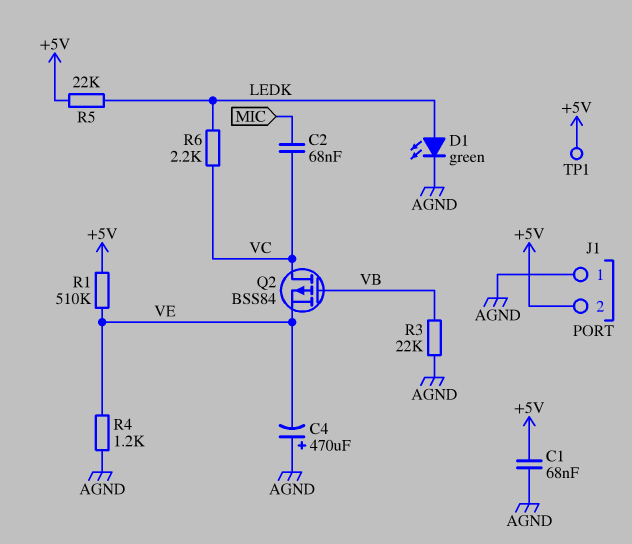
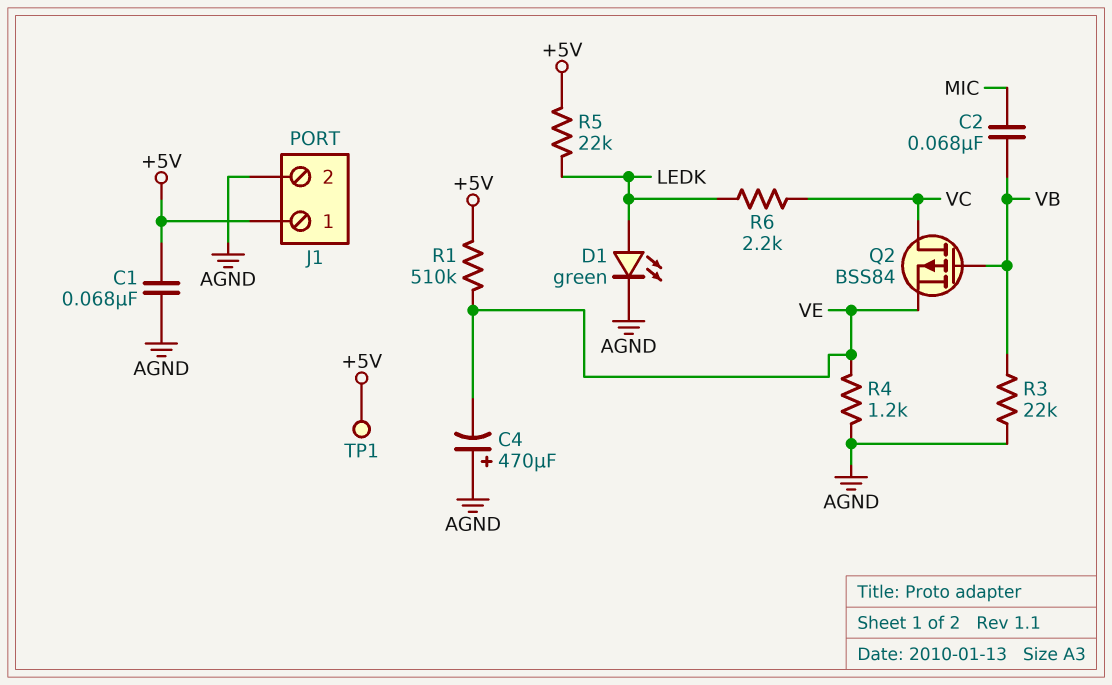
C2: 68nF (MIC, VC) -> 68nF (MIC, VB)
J1 pin 1: AGND -> +5V
J1 pin 2: +5V -> AGND

